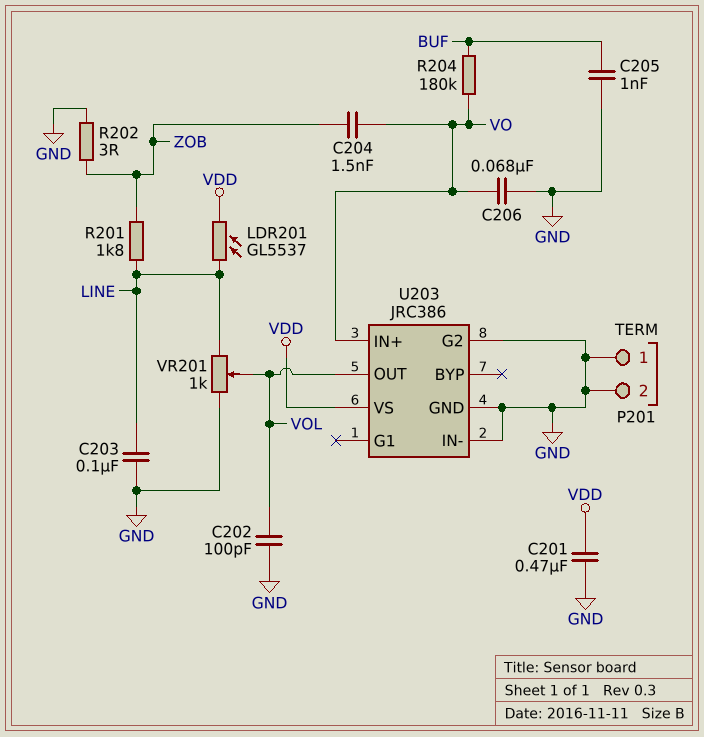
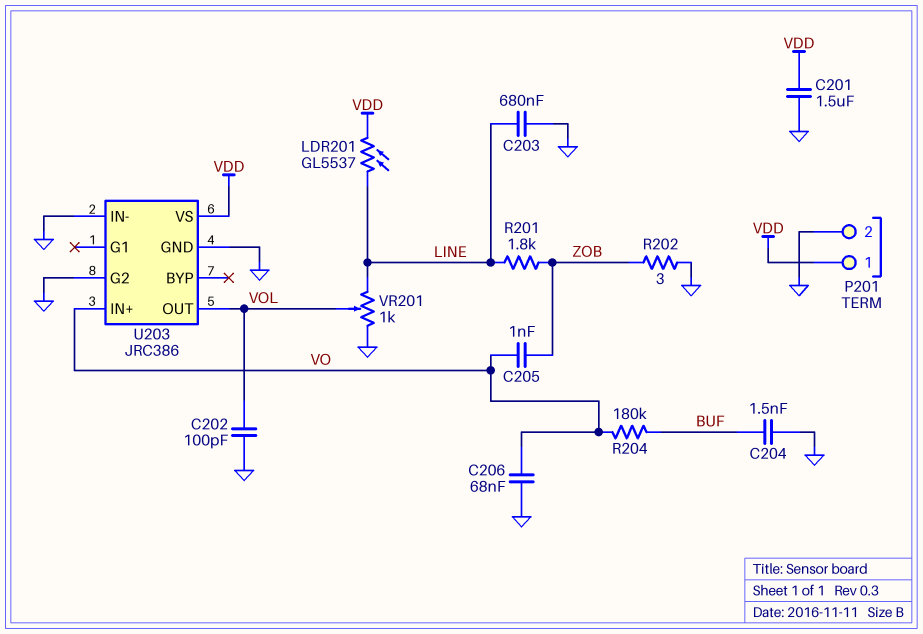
C201: 470nF (GND, VDD) -> 1.5uF (GND, VDD)
C203: 100nF (GND, LINE) -> 680nF (GND, LINE)
C204: 1.5nF (VO, ZOB) -> 1.5nF (BUF, GND)
C205: 1nF (BUF, GND) -> 1nF (VO, ZOB)
P201 pin 1: GND -> VDD

